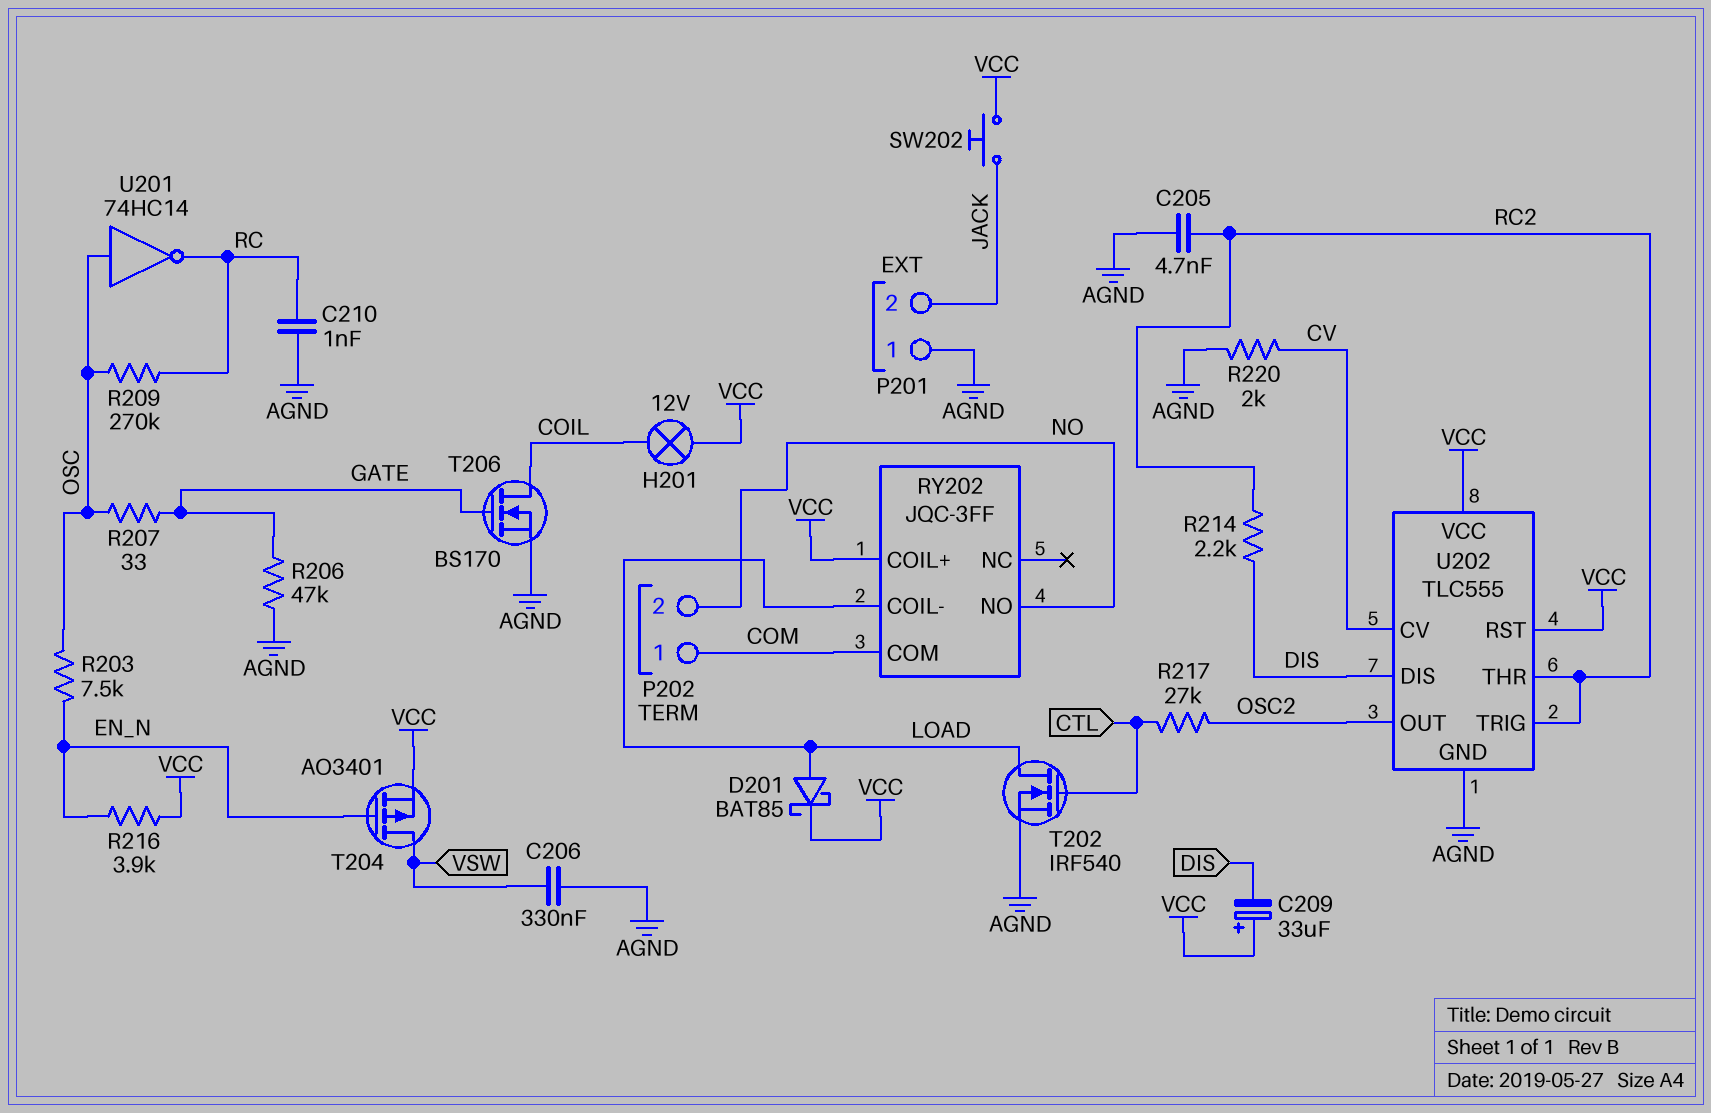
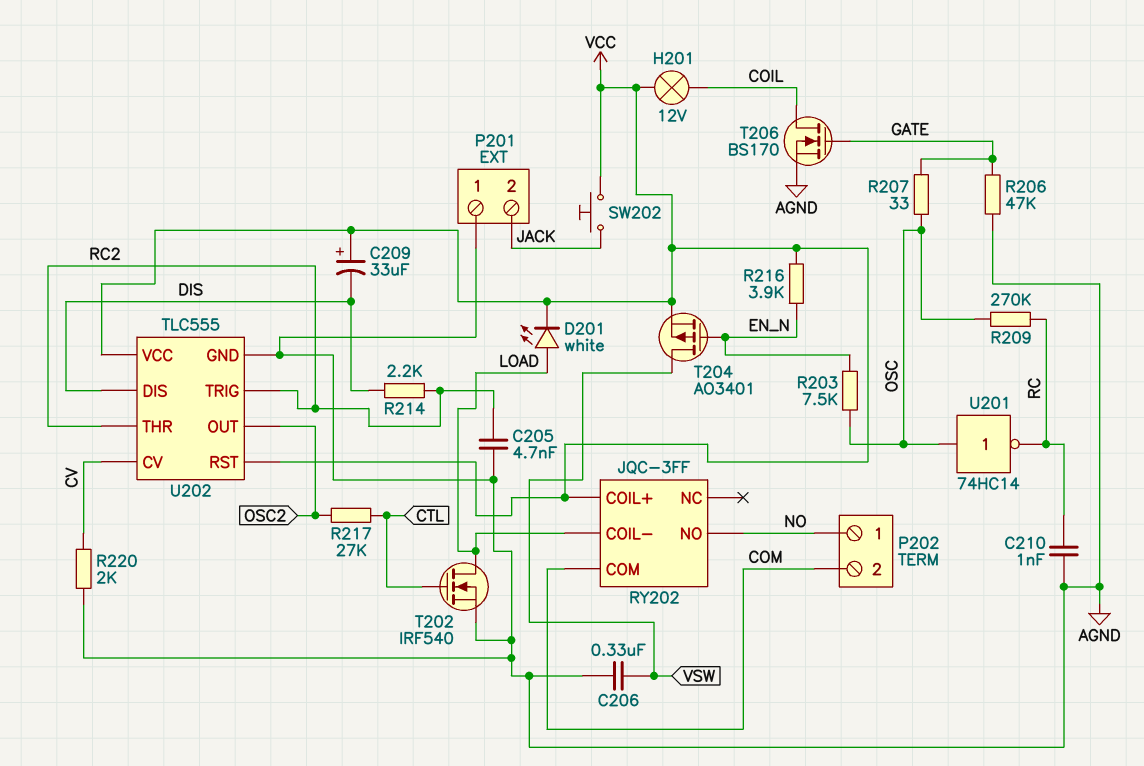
D201: schottky BAT85 (A LOAD, K VCC) -> LED white (A LOAD, K VCC)
P202 pin 1: COM -> NO
P202 pin 2: NO -> COM

